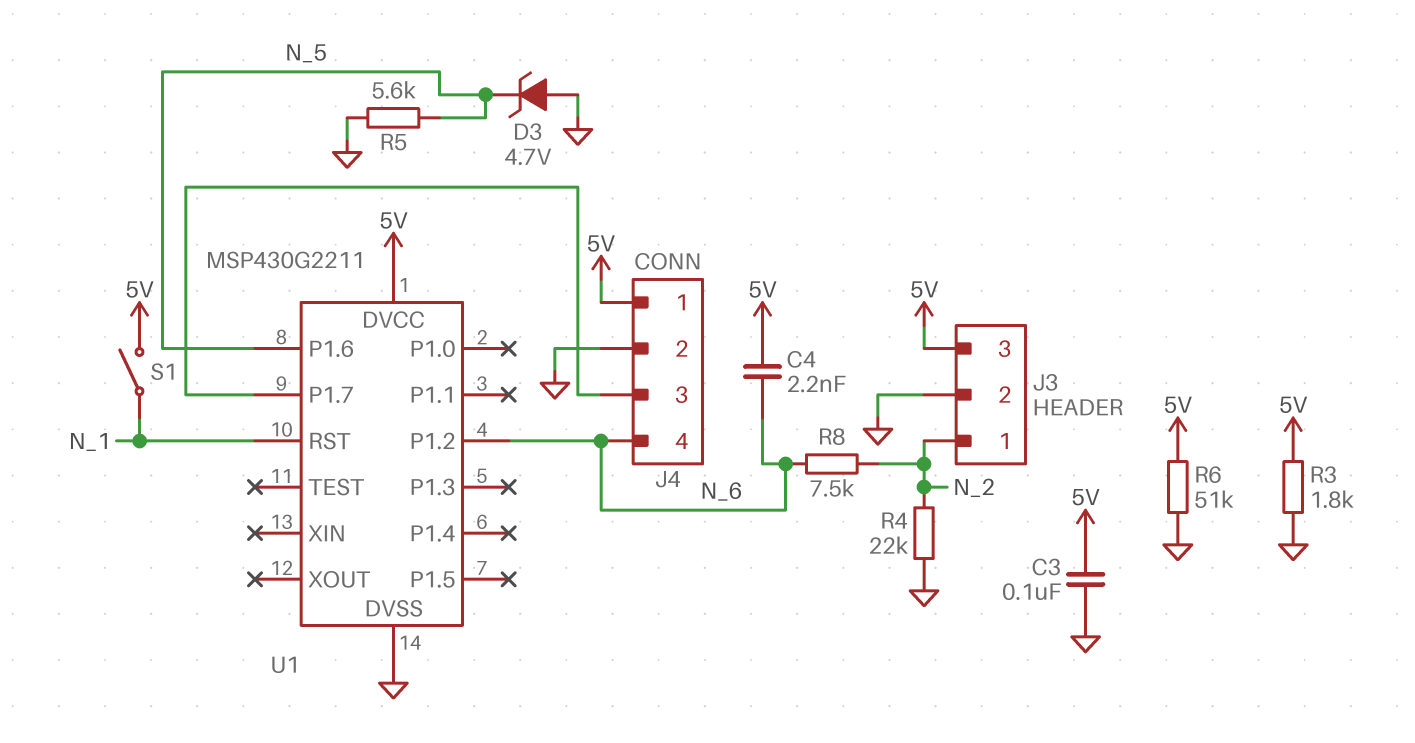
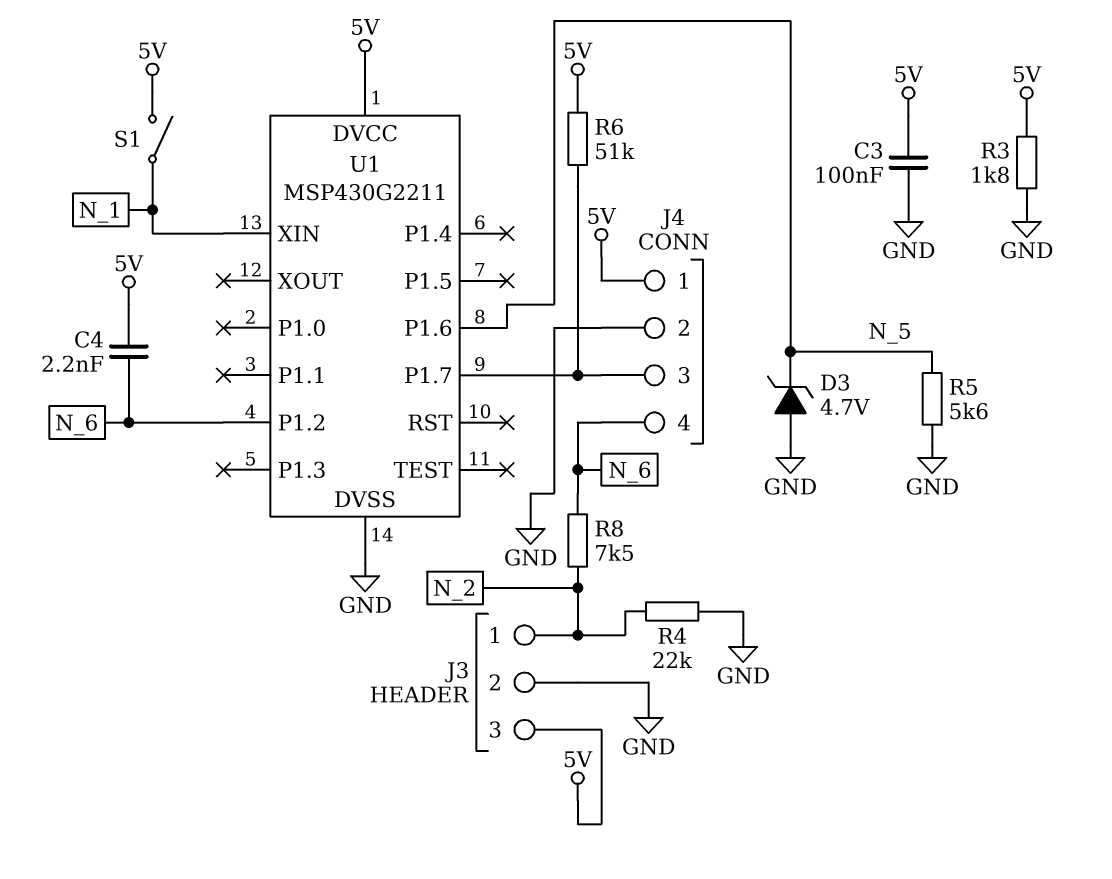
R6: 51k (5V, GND) -> 51k (5V, J4/3)
U1 pin RST: N_1 -> none
U1 pin XIN: none -> N_1

